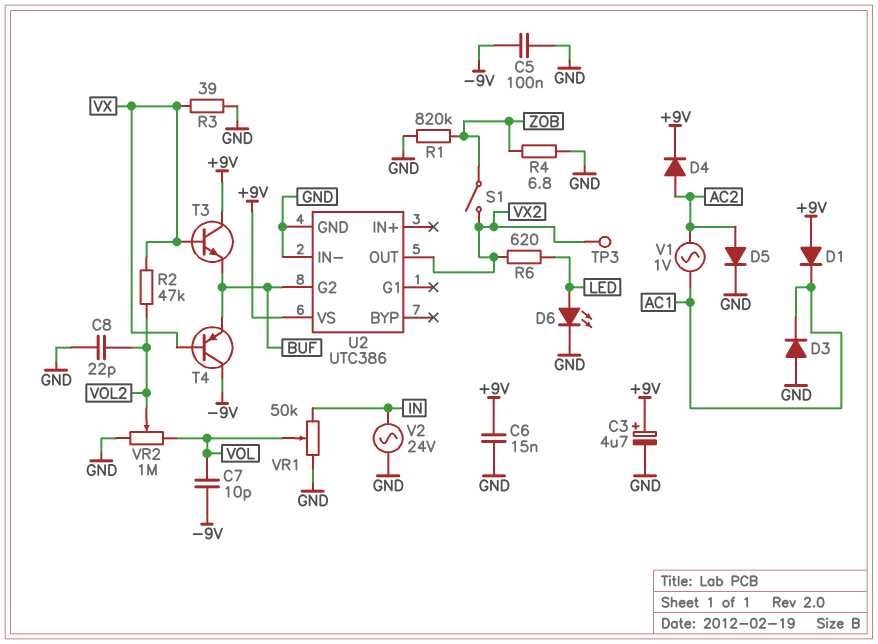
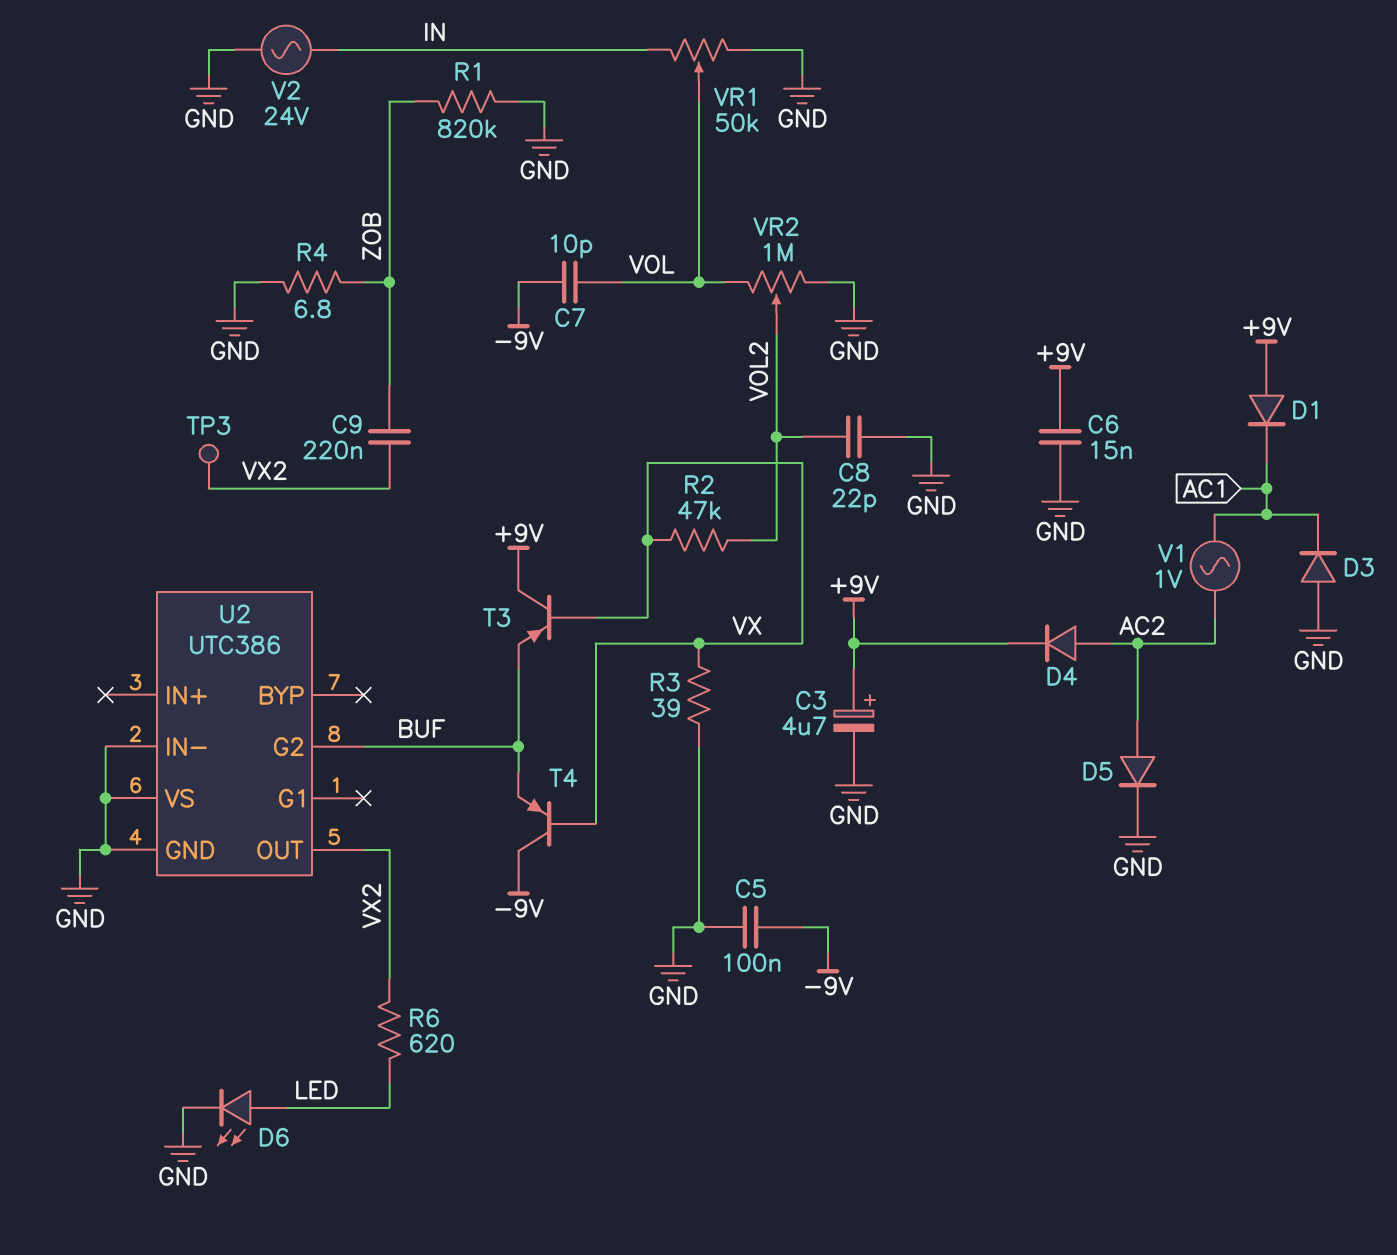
C9: none -> 220nF (VX2, ZOB)
S1: switch (VX2, ZOB) -> none
T3: NPN (B VX, C +9V, E BUF) -> PNP (B VX, C +9V, E BUF)
U2 pin VS: +9V -> GND

